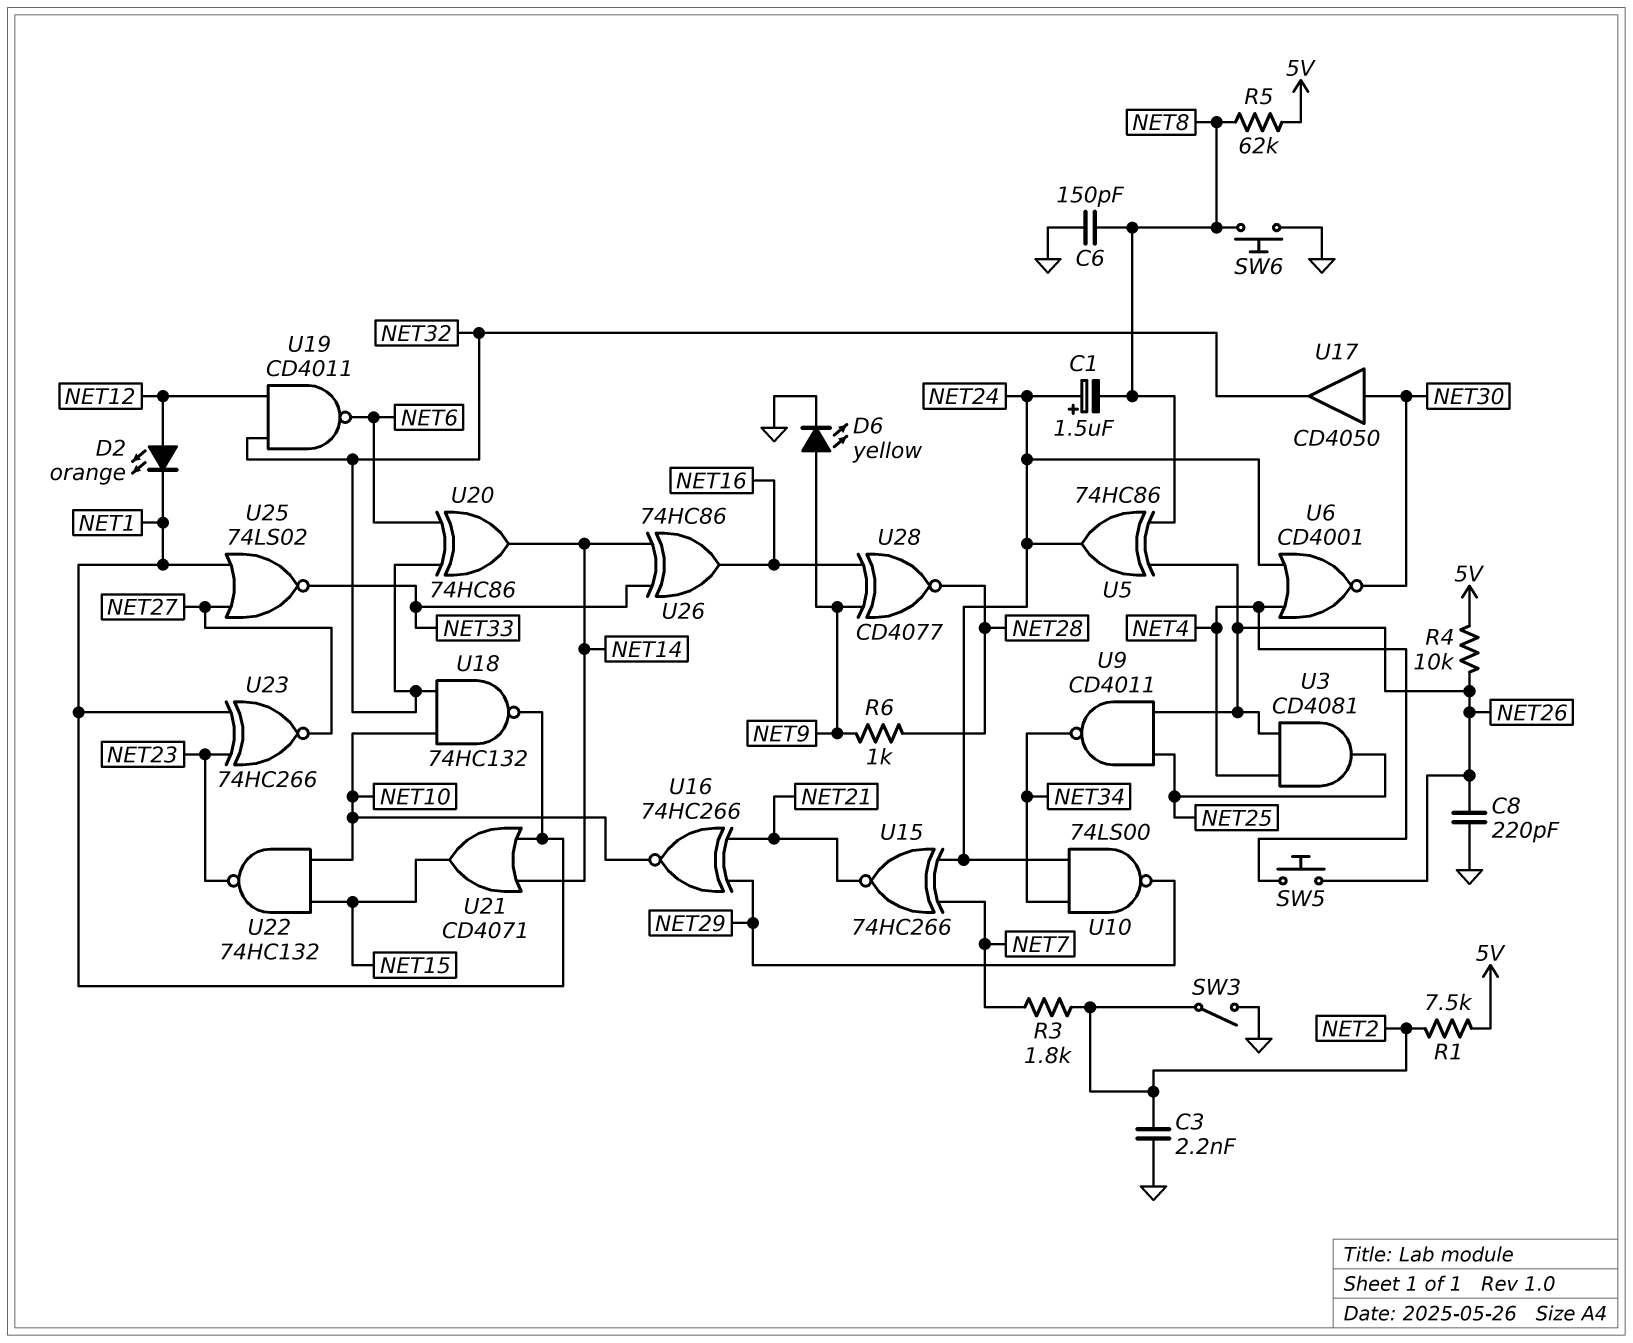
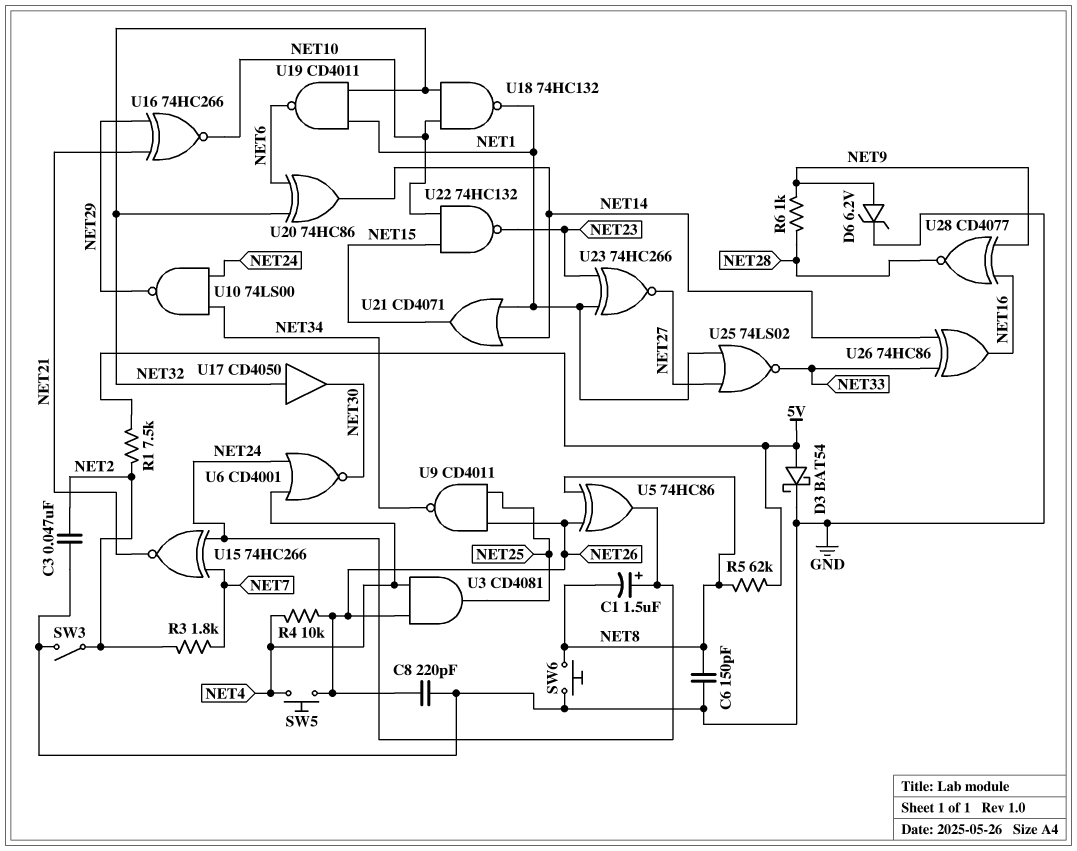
C3: 2.2nF (GND, NET2) -> 47nF (GND, NET2)
D2: LED orange (A NET12, K NET1) -> none
D3: none -> schottky BAT54 (A 5V, K GND)
D6: LED yellow (A NET9, K GND) -> zener 6.2V (A NET9, K GND)
R4: 10k (5V, NET26) -> 10k (NET4, NET26)
U17: buffer CD4050 (in NET30, out NET32) -> buffer CD4050 (in NET32, out NET30)
U19: NAND CD4011 (in NET12, in NET32, out NET6) -> NAND CD4011 (in NET1, in NET32, out NET6)

